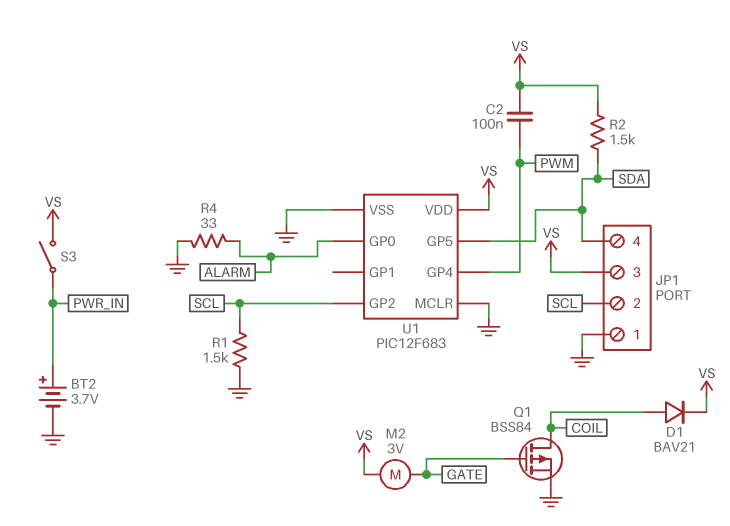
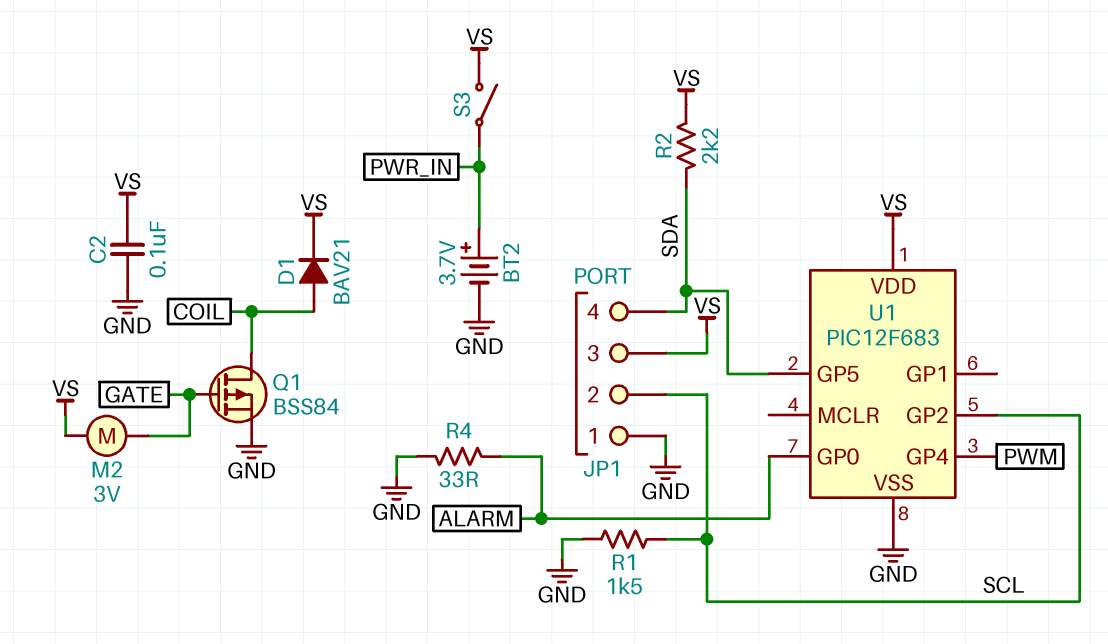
C2: 100nF (PWM, VS) -> 100nF (GND, VS)
R2: 1.5k (SDA, VS) -> 2.2k (SDA, VS)
U1 pin MCLR: GND -> none

